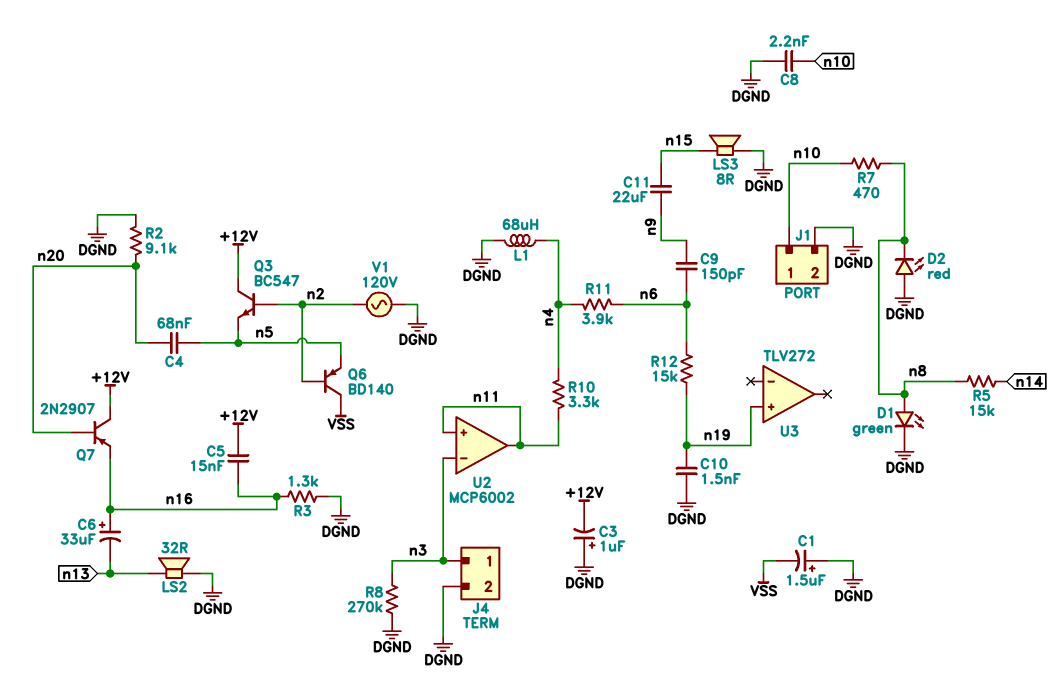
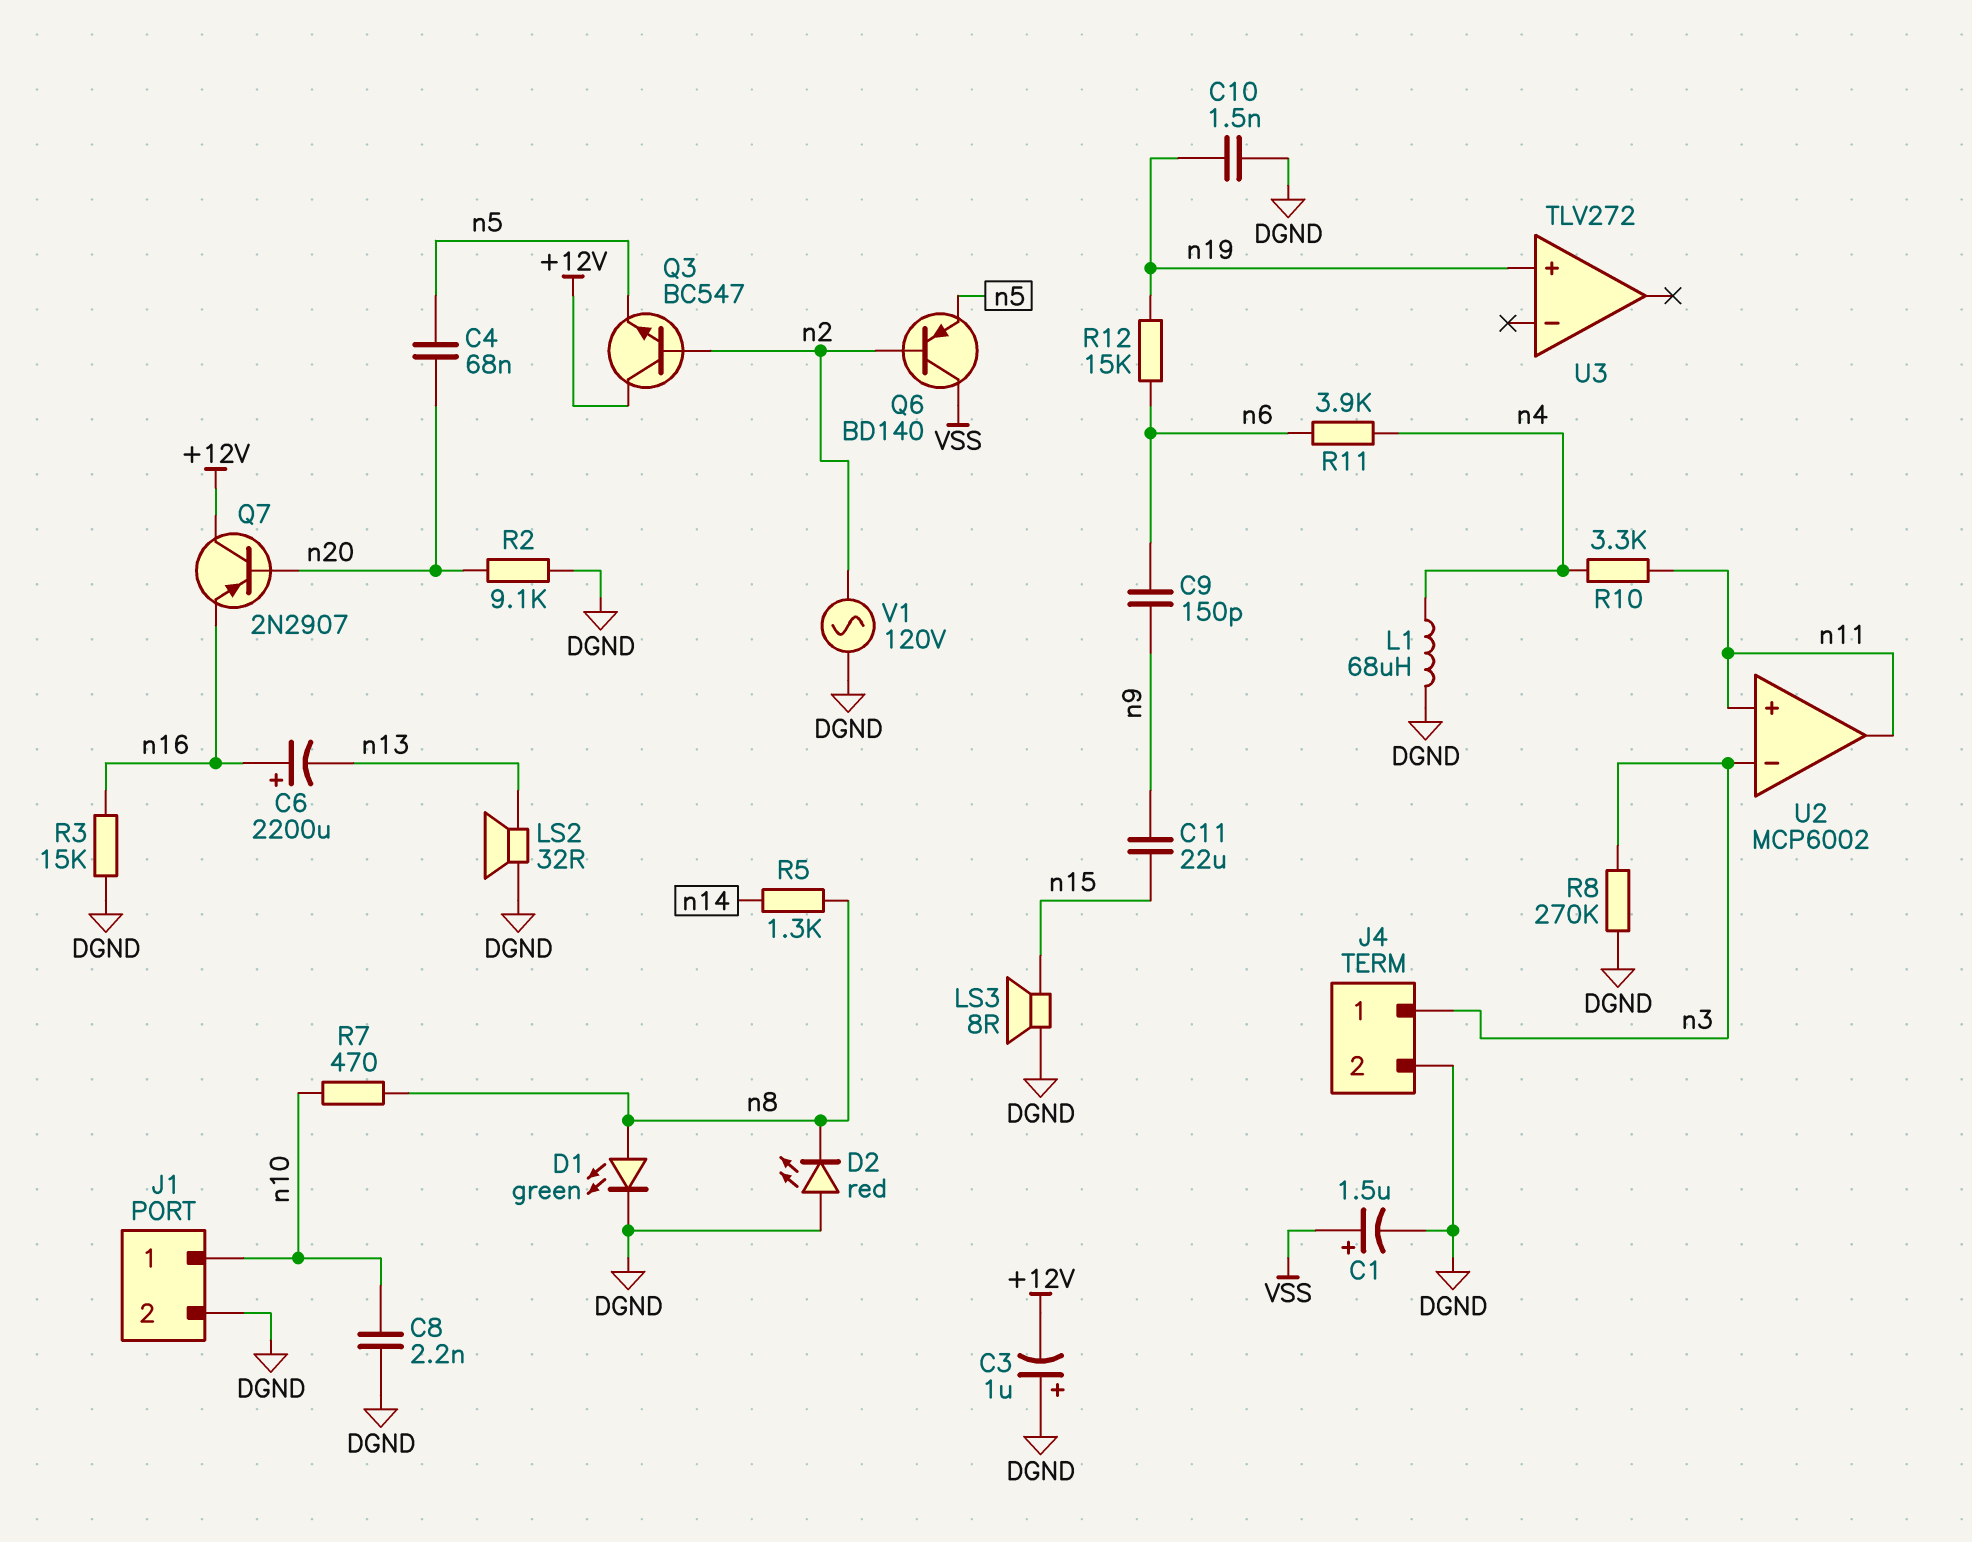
C1: 1.5uF (plus DGND, minus VSS) -> 1.5uF (plus VSS, minus DGND)
C5: 15nF (+12V, n16) -> none
C6: 33uF (plus n16, minus n13) -> 2200uF (plus n16, minus n13)
R3: 1.3k (DGND, n16) -> 15k (DGND, n16)
R5: 15k (n8, n14) -> 1.3k (n8, n14)

